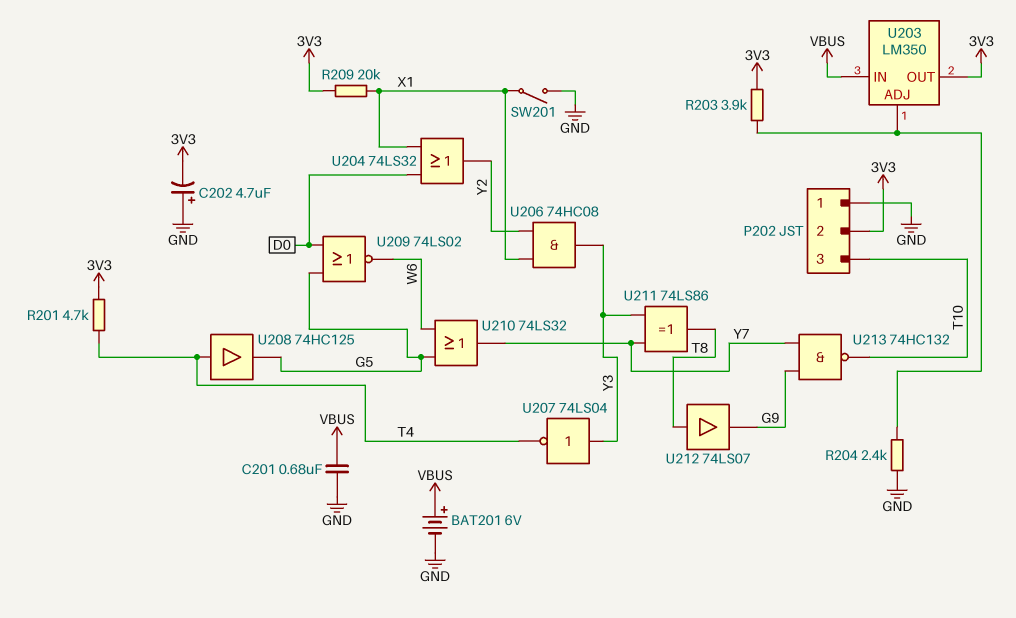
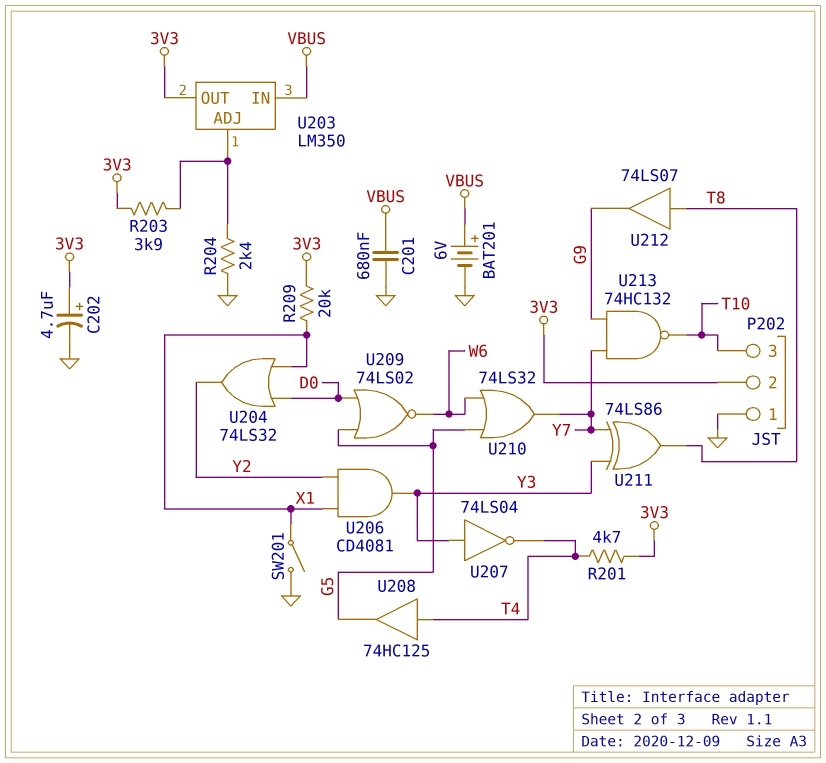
C202: 4.7uF (plus GND, minus 3V3) -> 4.7uF (plus 3V3, minus GND)
U206: AND 74HC08 (in X1, in Y2, out Y3) -> AND CD4081 (in X1, in Y2, out Y3)

